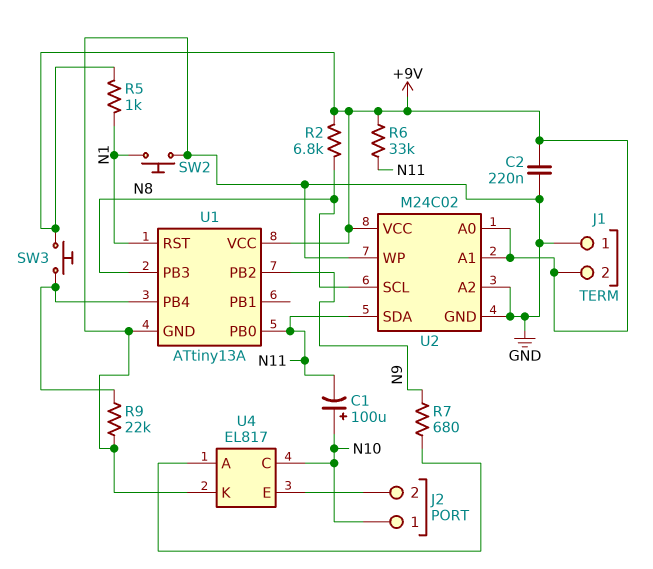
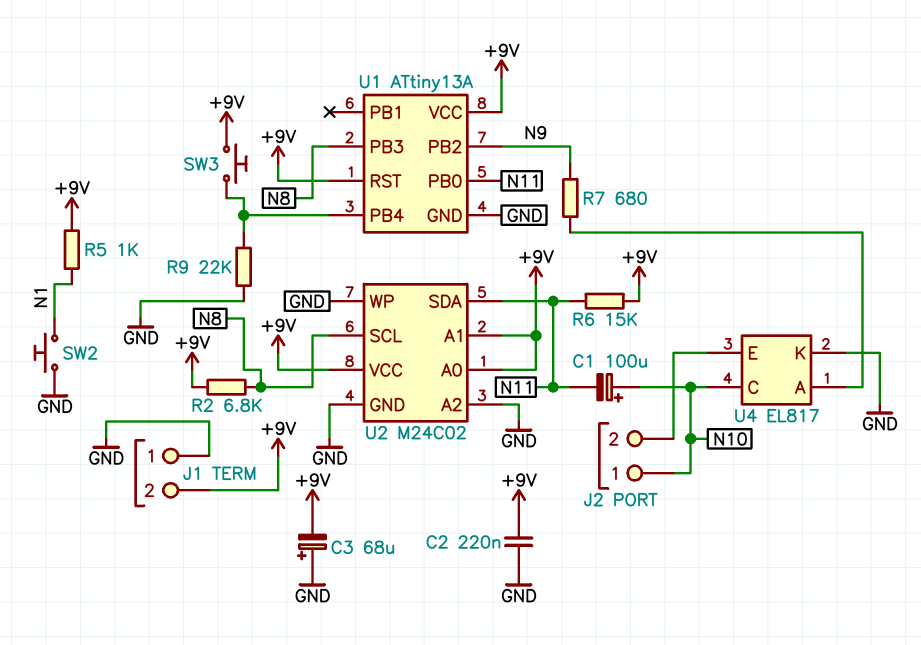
C3: none -> 68uF (plus GND, minus +9V)
R6: 33k (+9V, N11) -> 15k (+9V, N11)
U1 pin RST: N1 -> +9V

